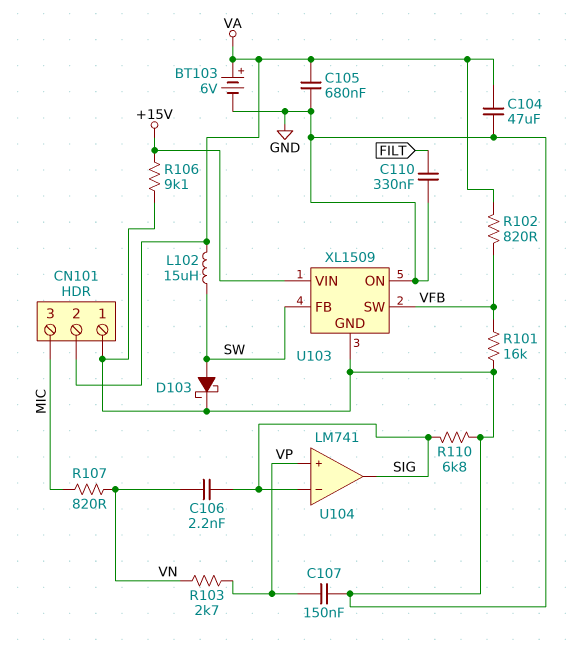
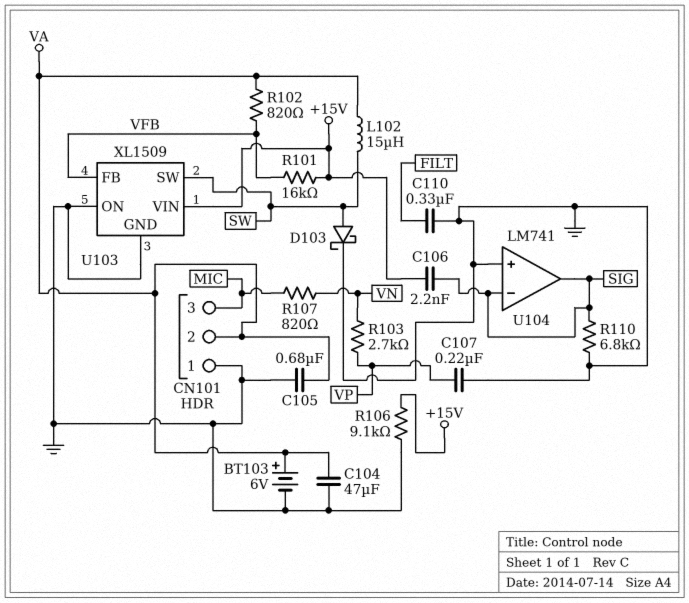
C106: 2.2nF (SIG, VN) -> 2.2nF (+15V, SIG)
C107: 150nF (GND, VP) -> 220nF (GND, VP)
R101: 16k (GND, VFB) -> 16k (+15V, VFB)
U103 pin FB: SW -> VFB
U103 pin SW: VFB -> SW
U104 pin in+: VP -> GND

